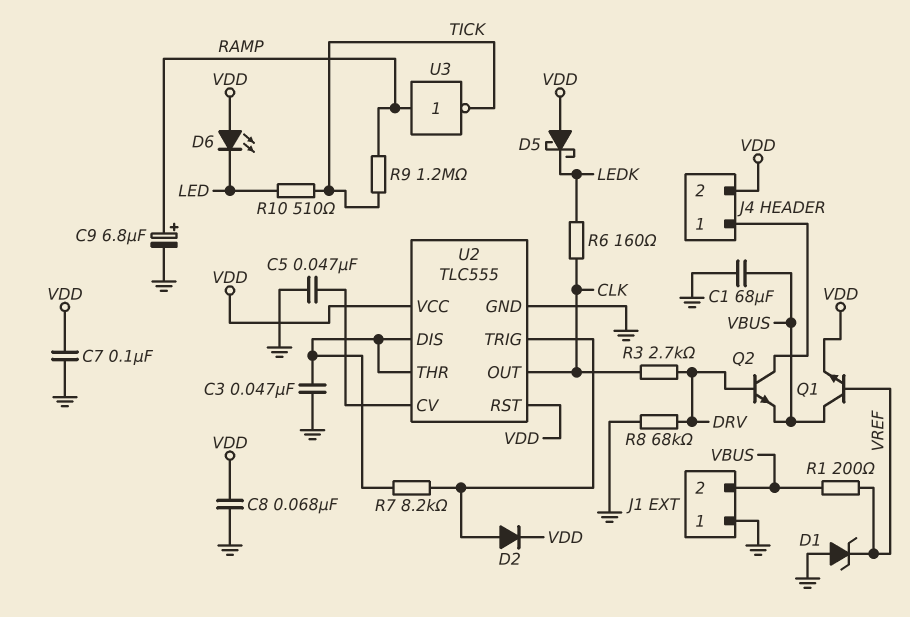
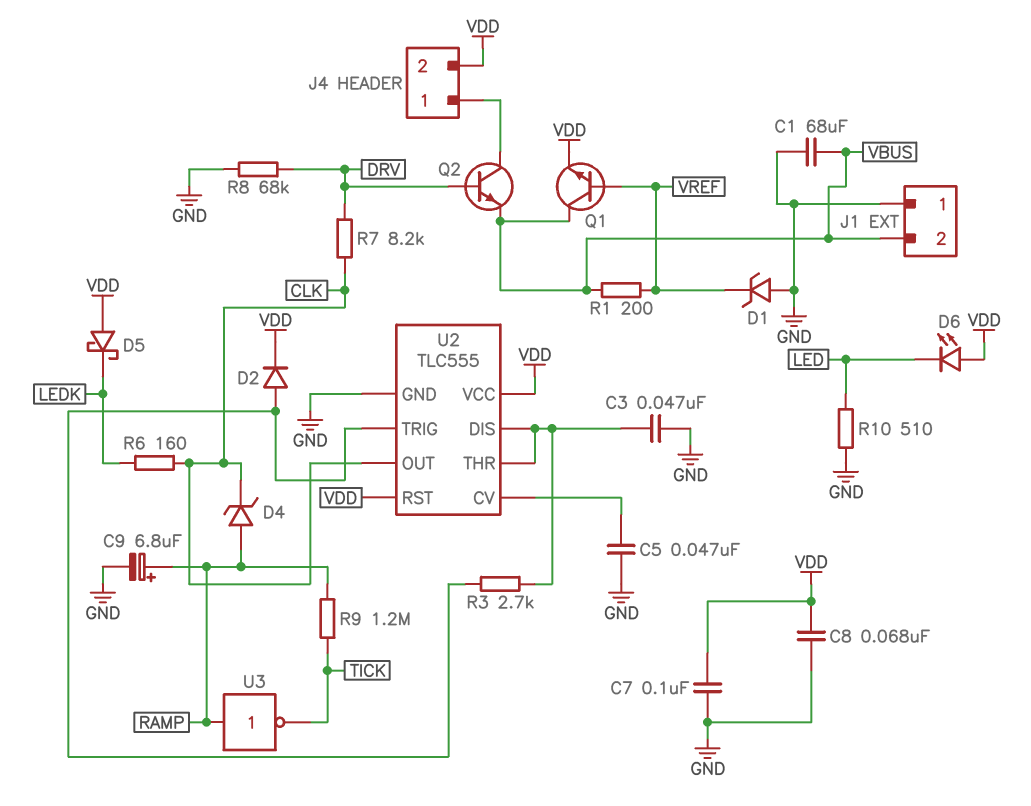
D4: none -> zener (A RAMP, K CLK)
R3: 2.7k (CLK, DRV) -> 2.7k (U2/DIS, U2/TRIG)
R7: 8.2k (U2/DIS, U2/TRIG) -> 8.2k (CLK, DRV)
R10: 510 (LED, TICK) -> 510 (GND, LED)

